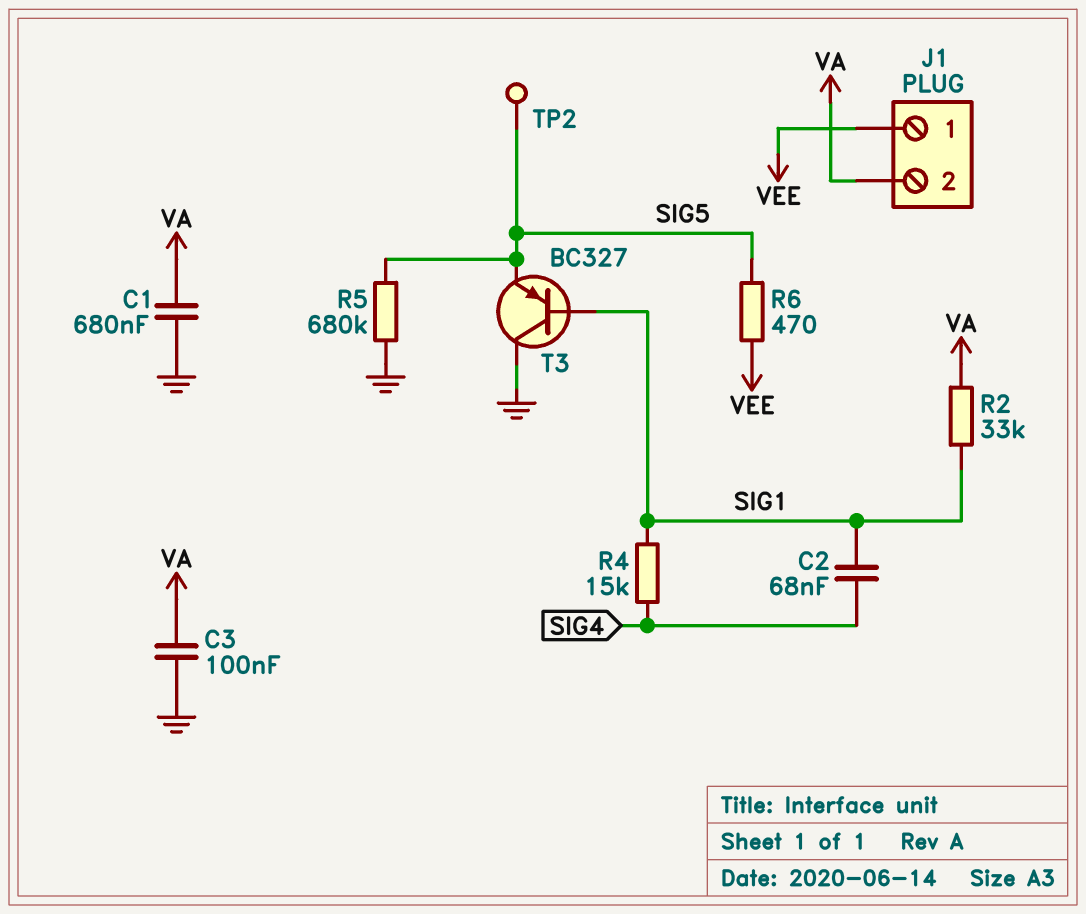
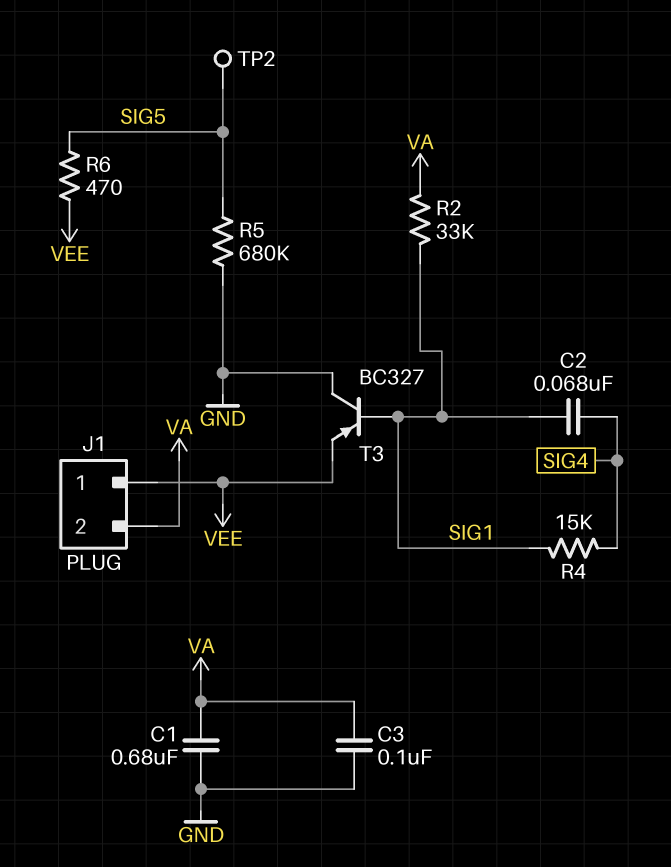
T3: PNP BC327 (B SIG1, C GND, E SIG5) -> PNP BC327 (B SIG1, C GND, E VEE)

